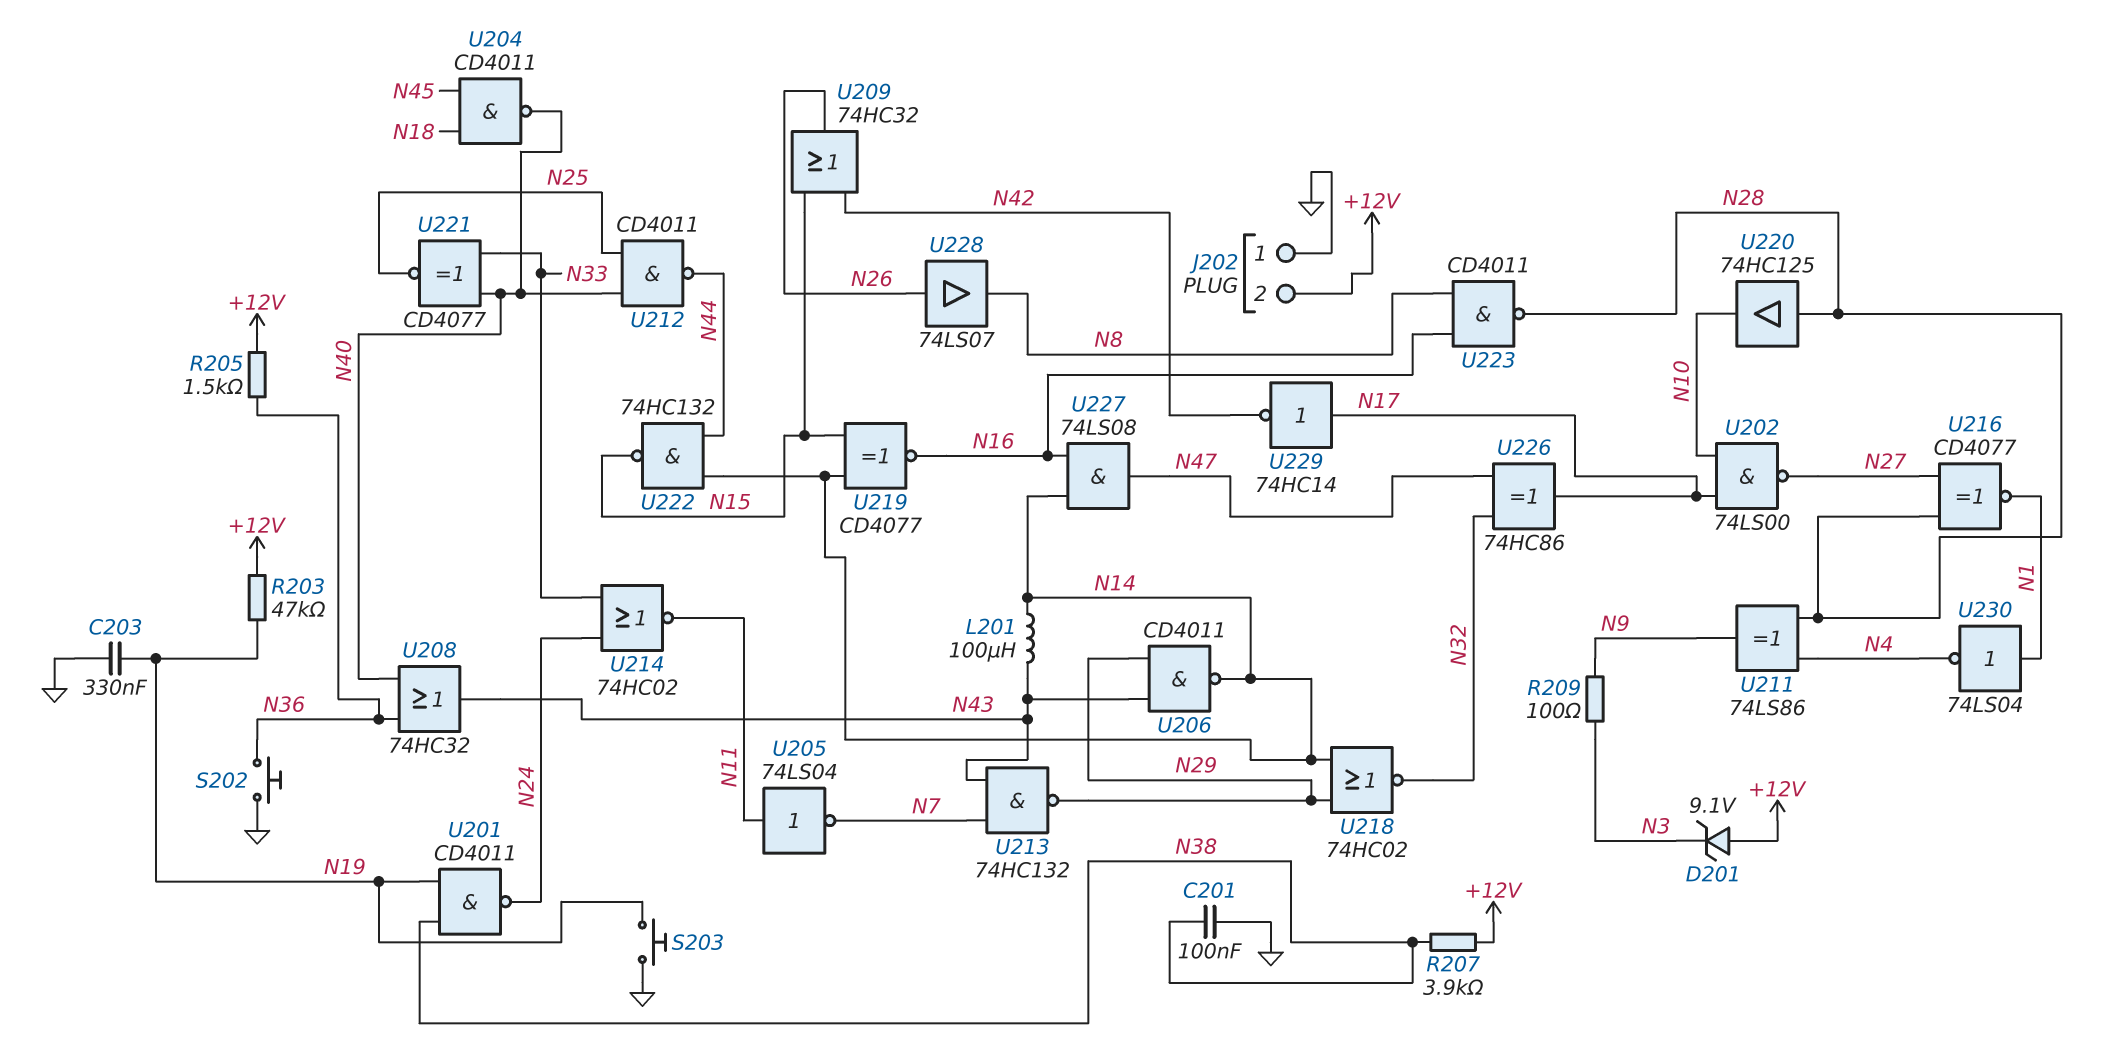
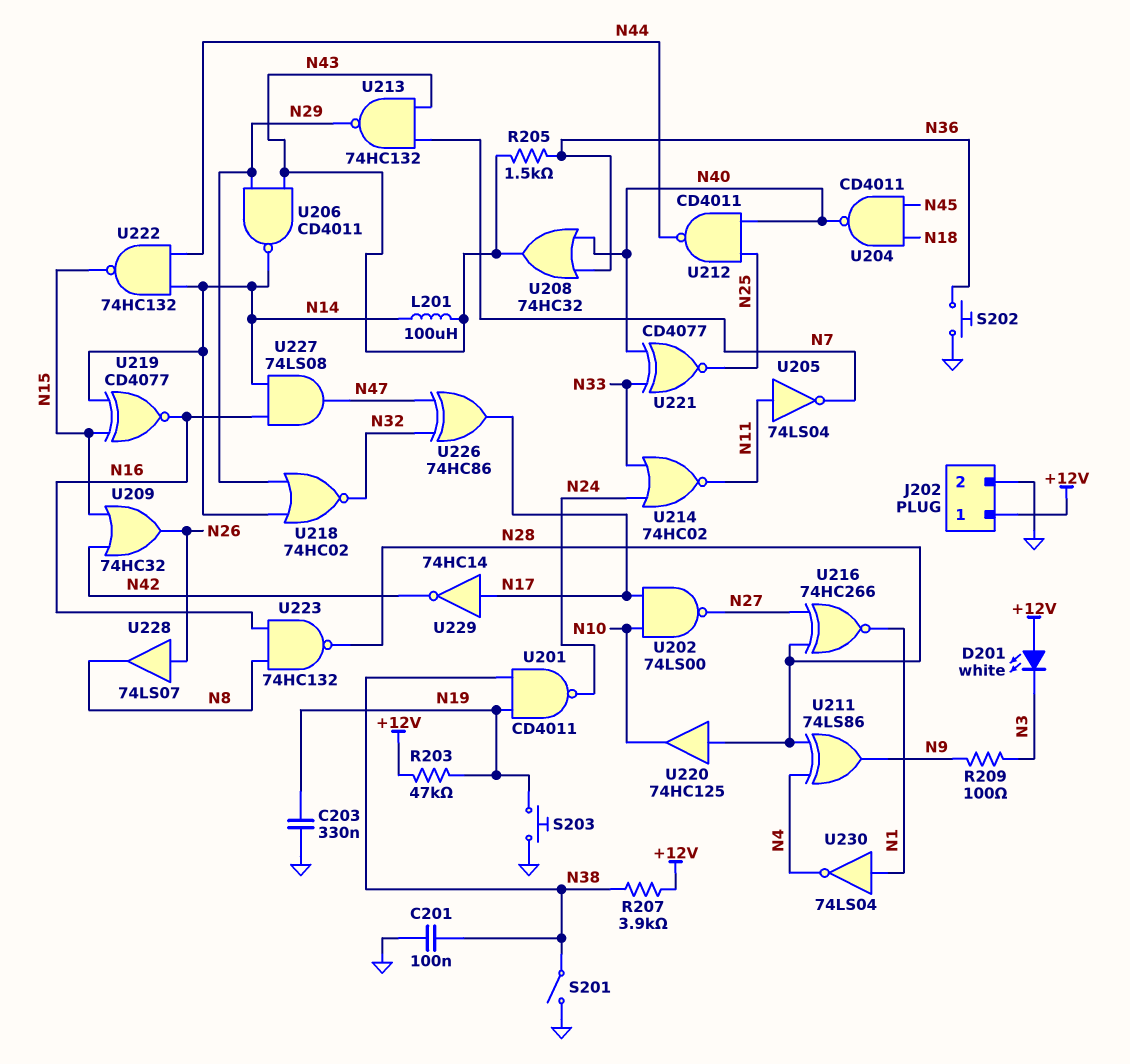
D201: zener 9.1V (A +12V, K N3) -> LED white (A +12V, K N3)
J202 pin 1: GND -> +12V
J202 pin 2: +12V -> GND
R205: 1.5k (+12V, N36) -> 1.5k (N36, N43)
S201: none -> switch (GND, N38)
U216: XNOR CD4077 (in N27, in N28, out N1) -> XNOR 74HC266 (in N27, in N28, out N1)
U223: NAND CD4011 (in N8, in N16, out N28) -> NAND 74HC132 (in N8, in N16, out N28)

